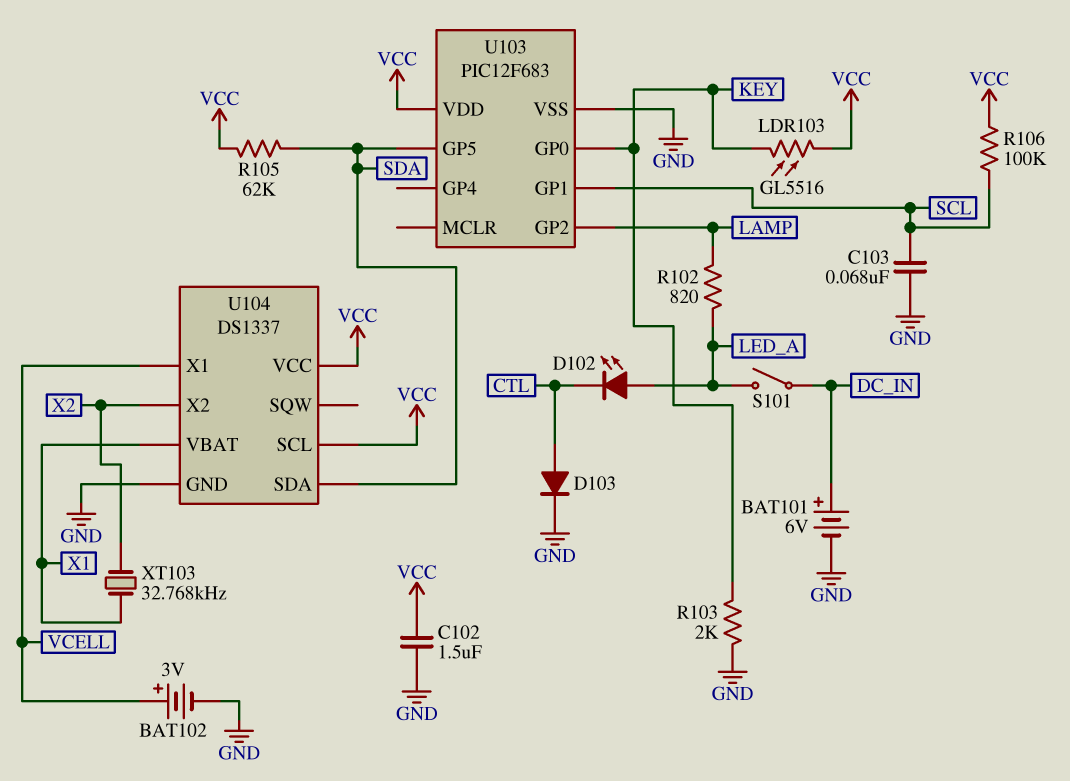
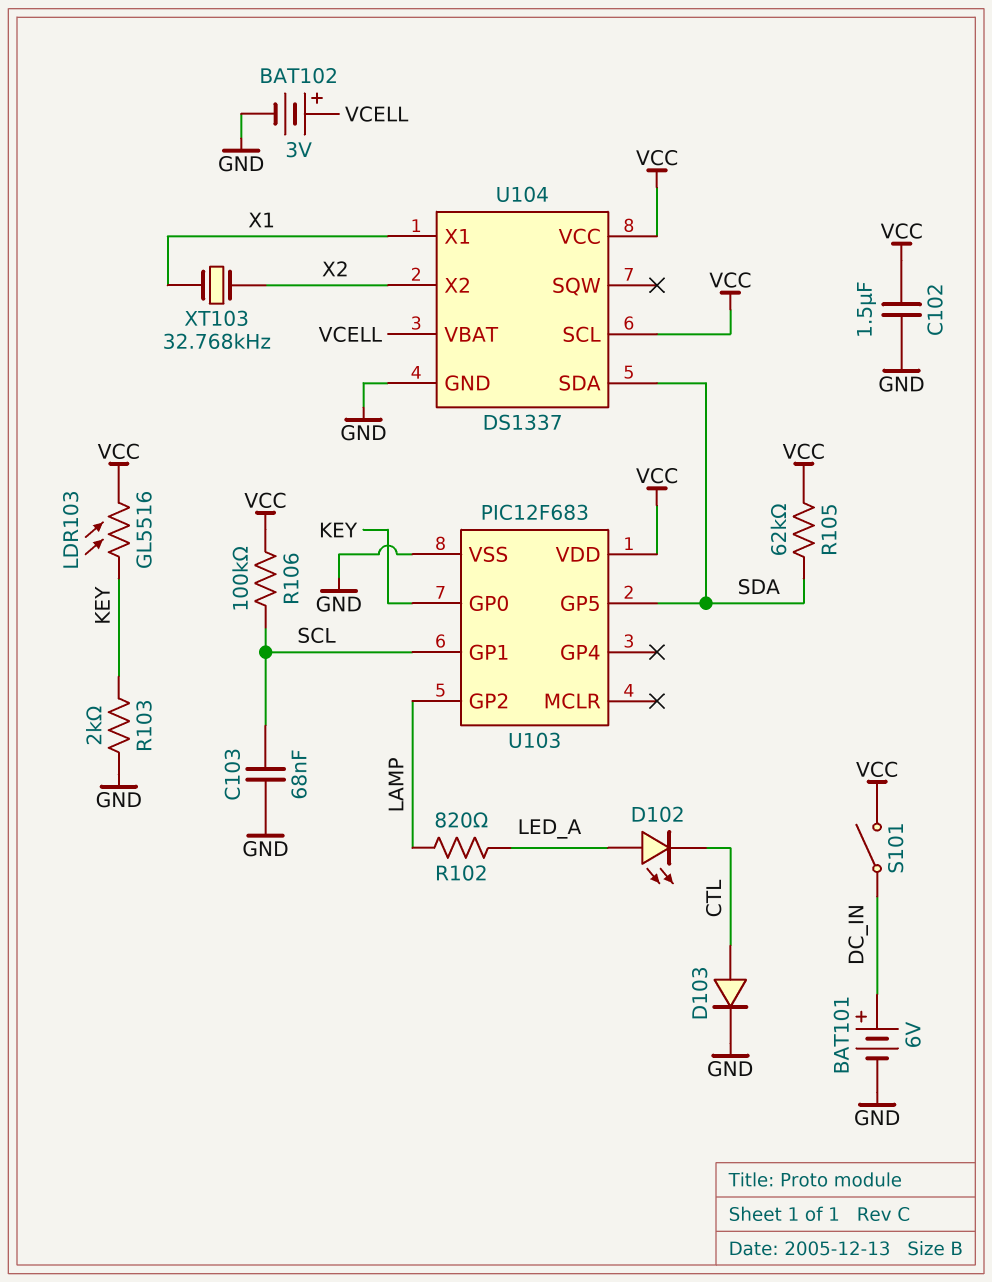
S101: switch (DC_IN, LED_A) -> switch (DC_IN, VCC)
U104 pin VBAT: X1 -> VCELL
U104 pin X1: VCELL -> X1

